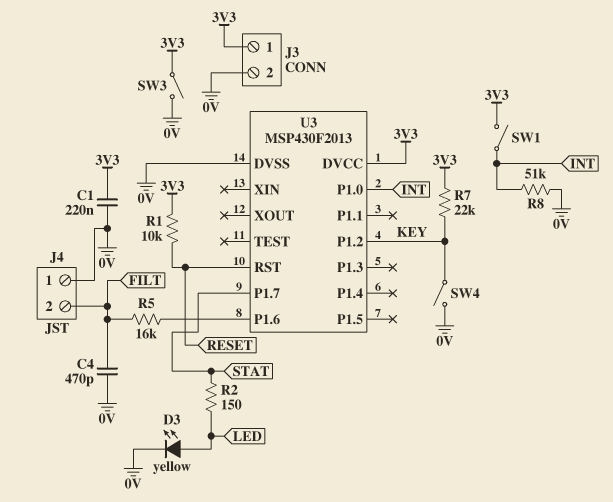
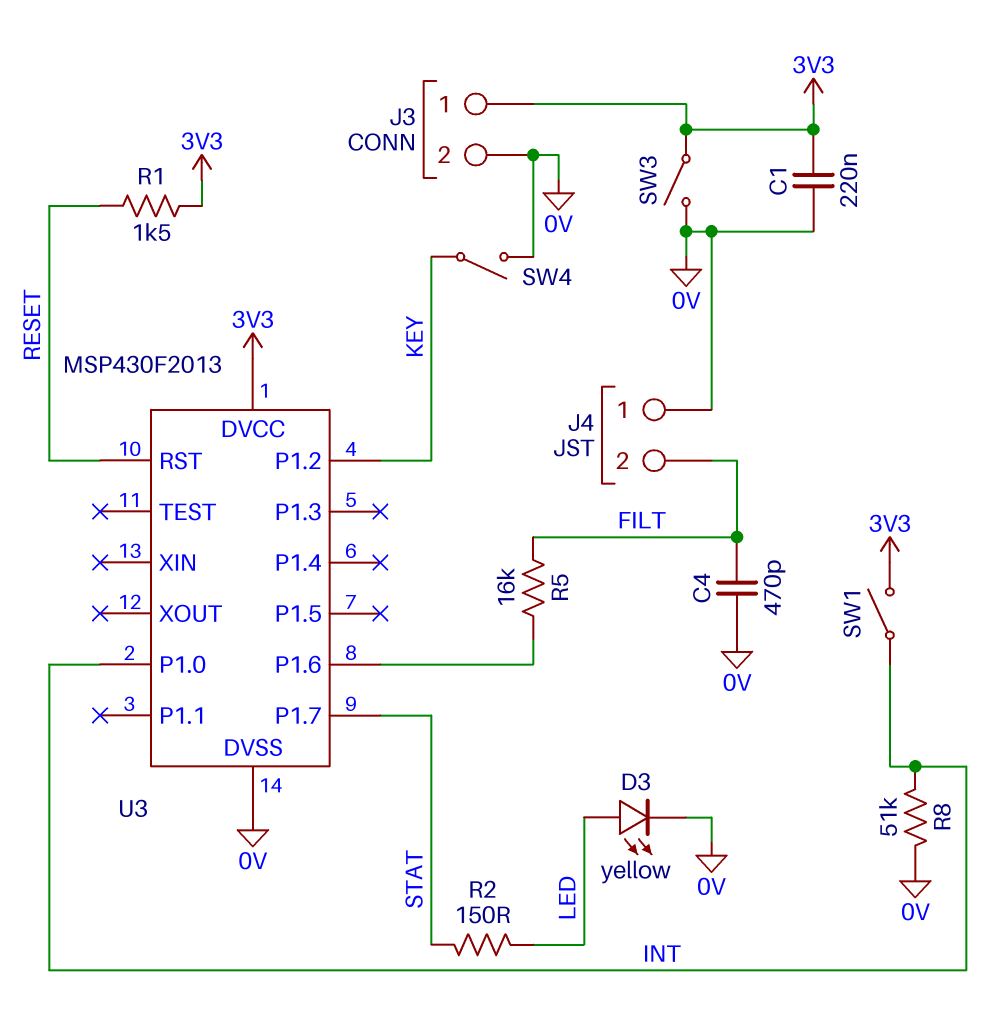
R1: 10k (3V3, RESET) -> 1.5k (3V3, RESET)
R7: 22k (3V3, KEY) -> none

